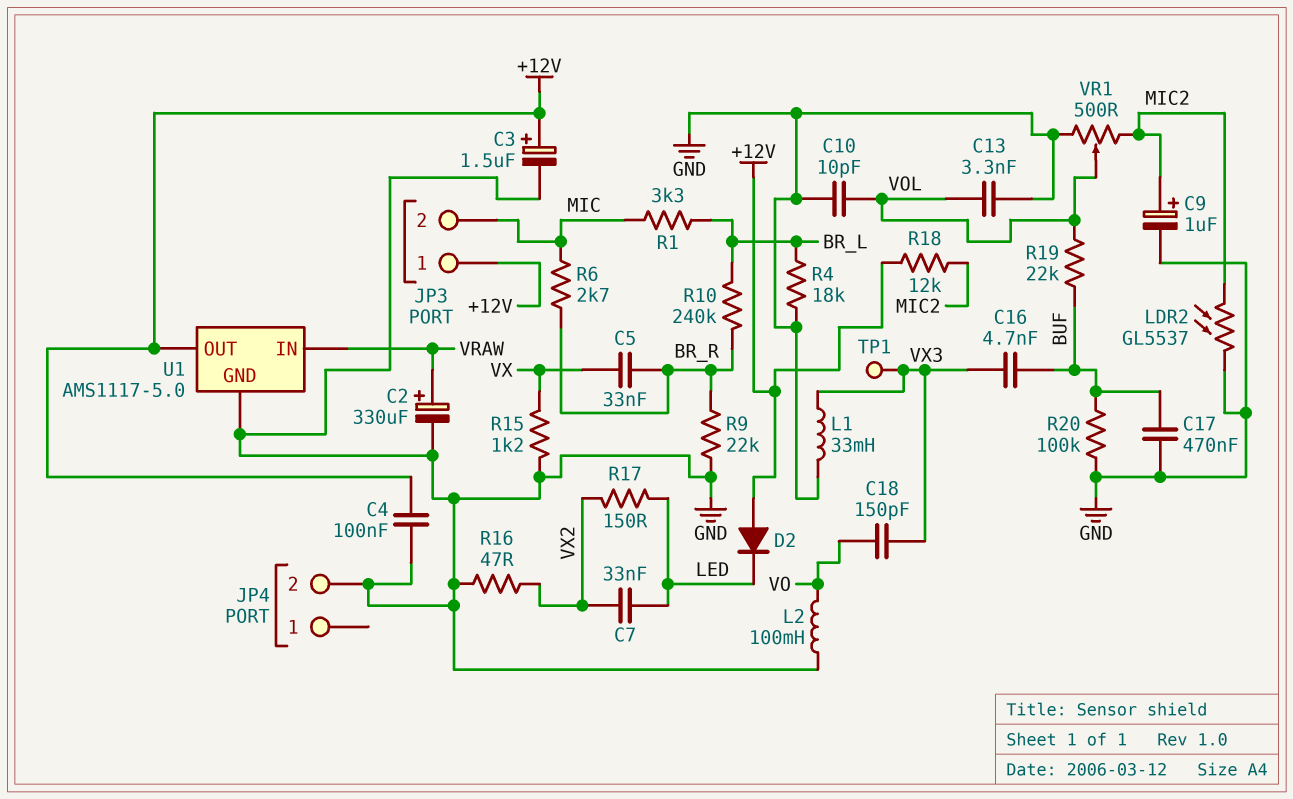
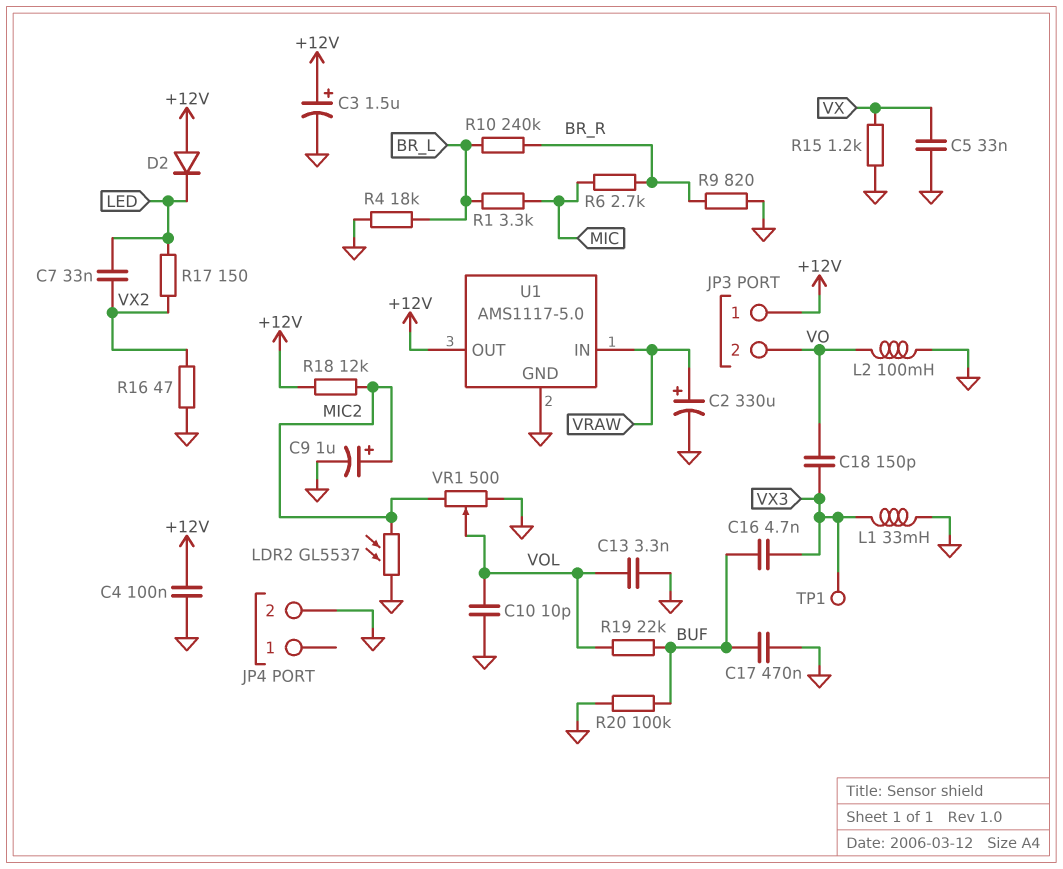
C5: 33nF (BR_R, VX) -> 33nF (GND, VX)
JP3 pin 2: MIC -> VO
R9: 22k (BR_R, GND) -> 820 (BR_R, GND)

